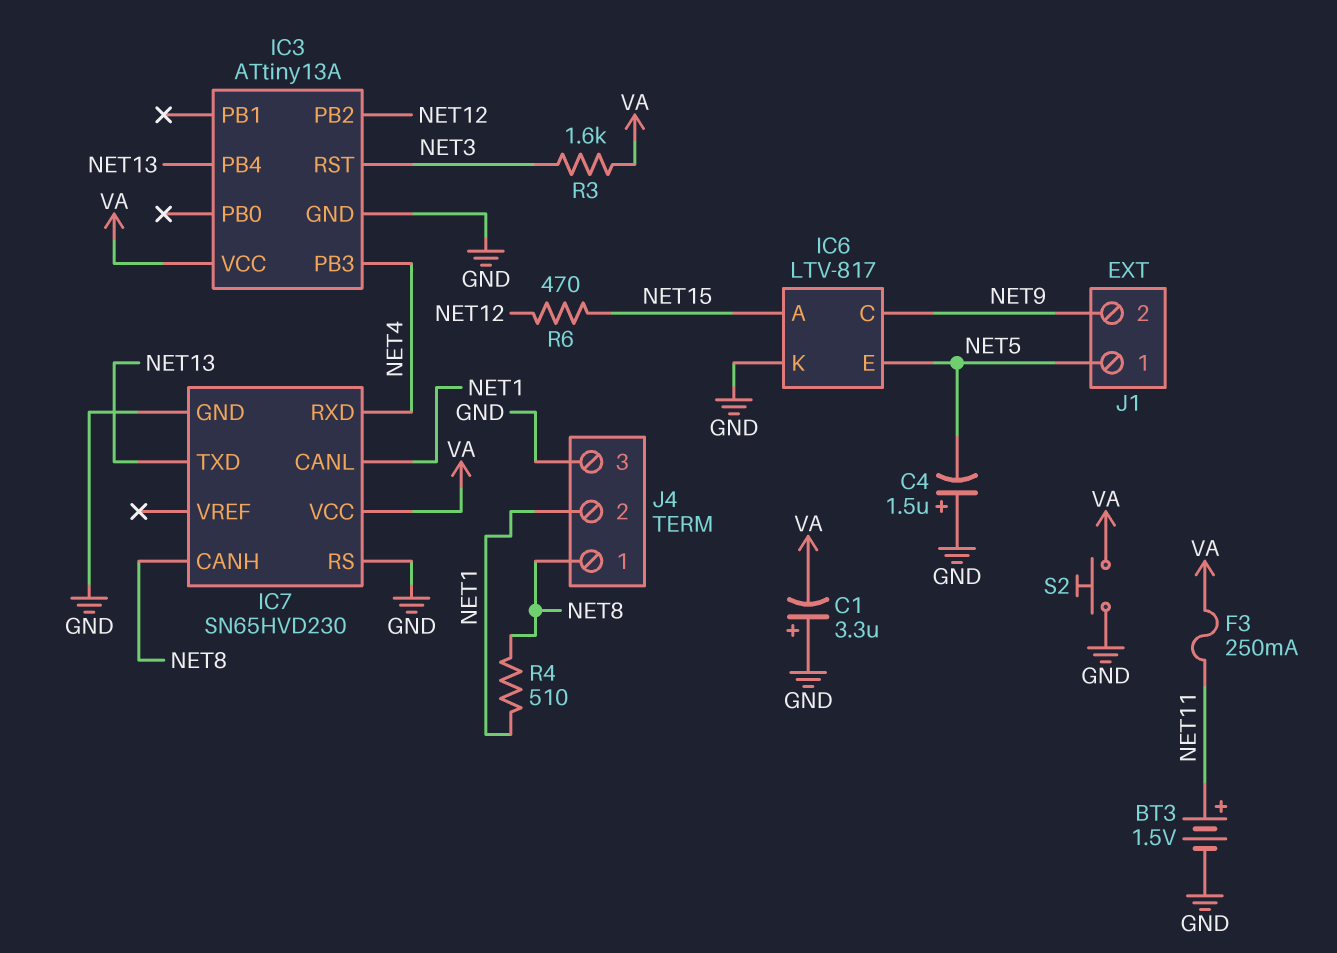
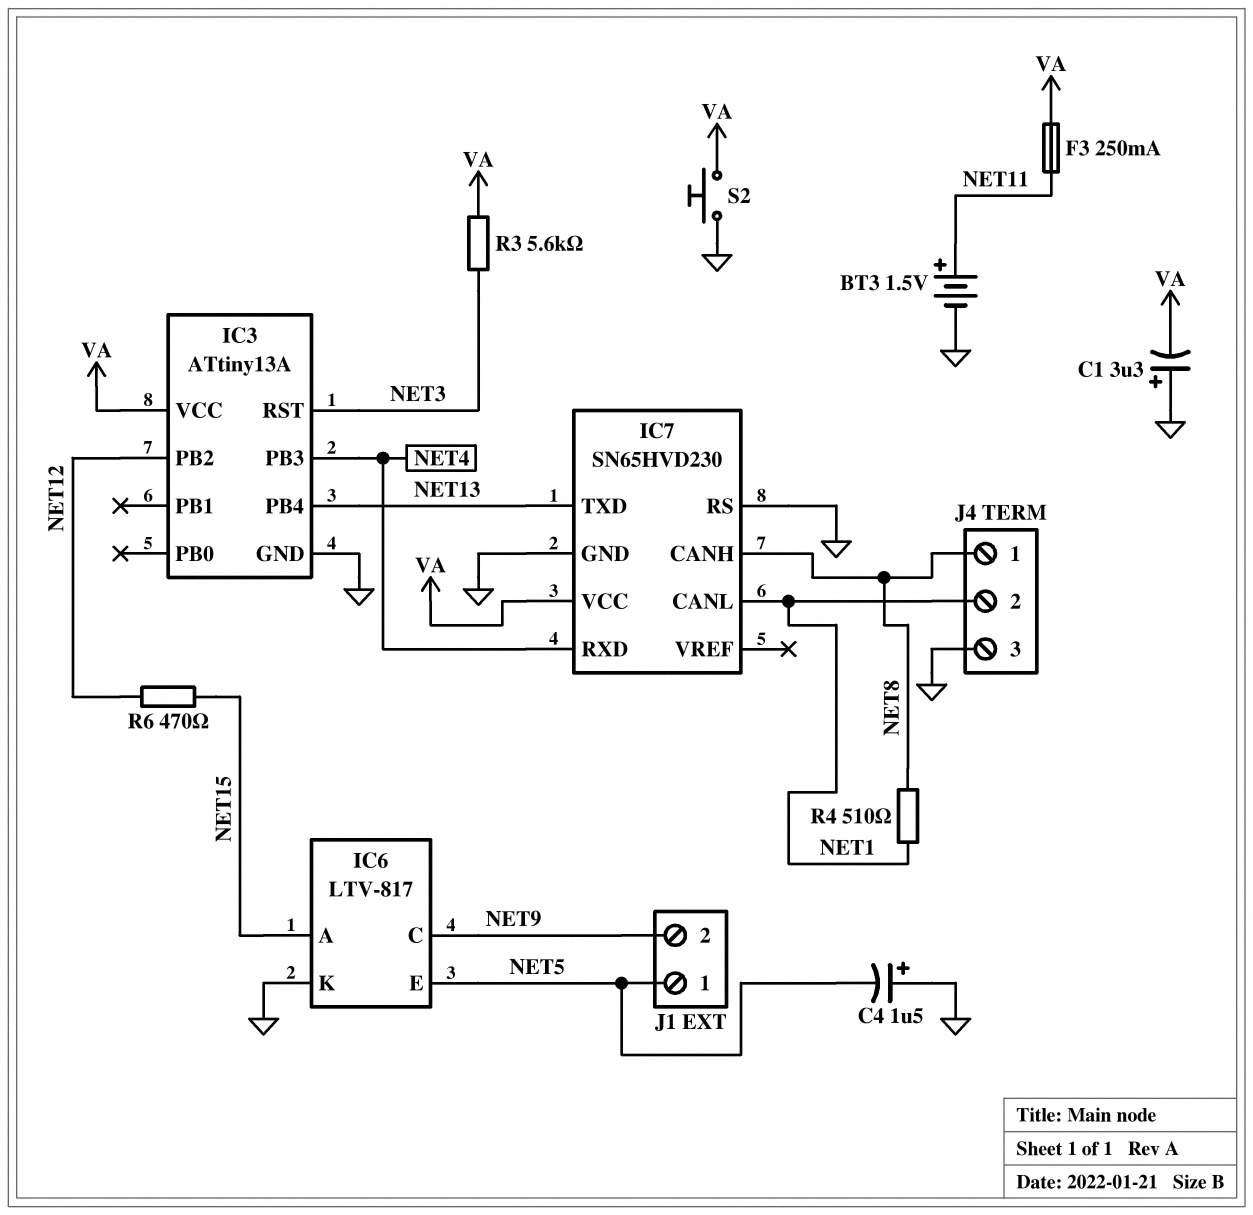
R3: 1.6k (NET3, VA) -> 5.6k (NET3, VA)

